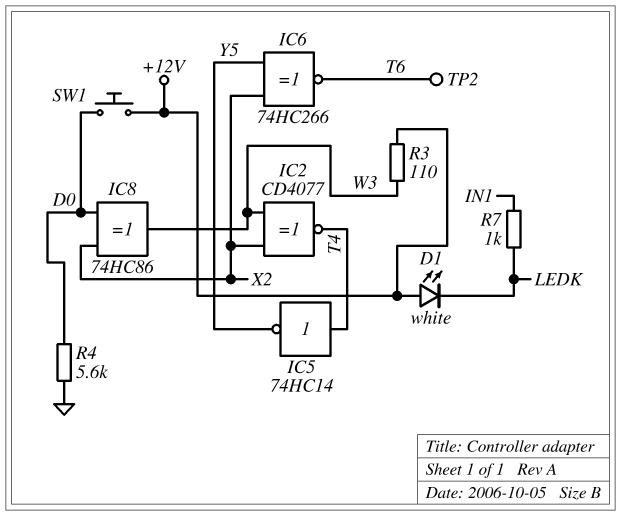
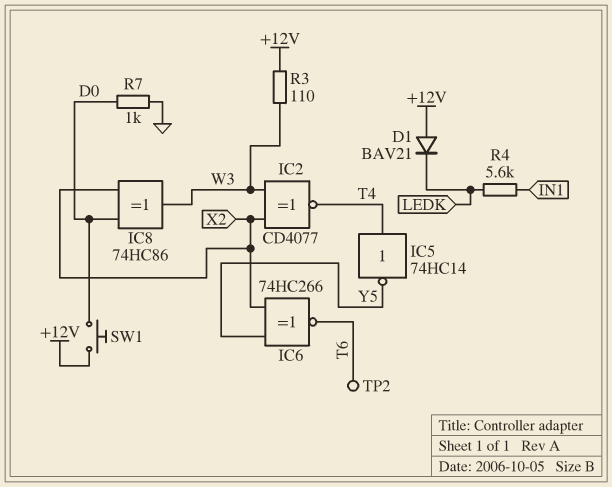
D1: LED white (A +12V, K LEDK) -> diode BAV21 (A +12V, K LEDK)
R4: 5.6k (D0, GND) -> 5.6k (IN1, LEDK)
R7: 1k (IN1, LEDK) -> 1k (D0, GND)

